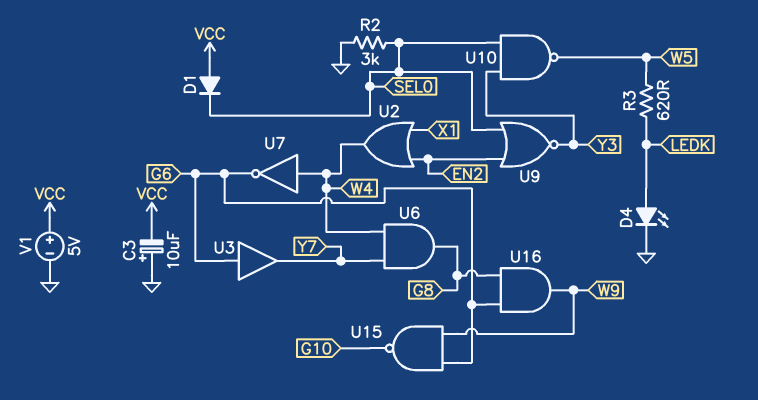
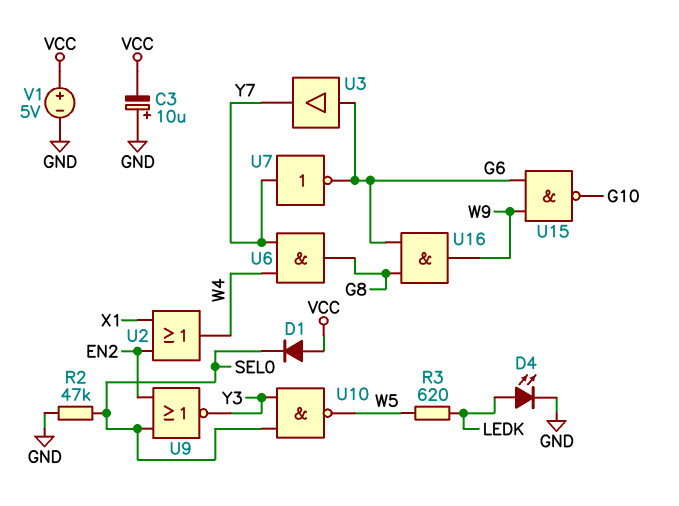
R2: 3k (GND, SEL0) -> 47k (GND, SEL0)
U7: NOT (in W4, out G6) -> NOT (in Y7, out G6)

